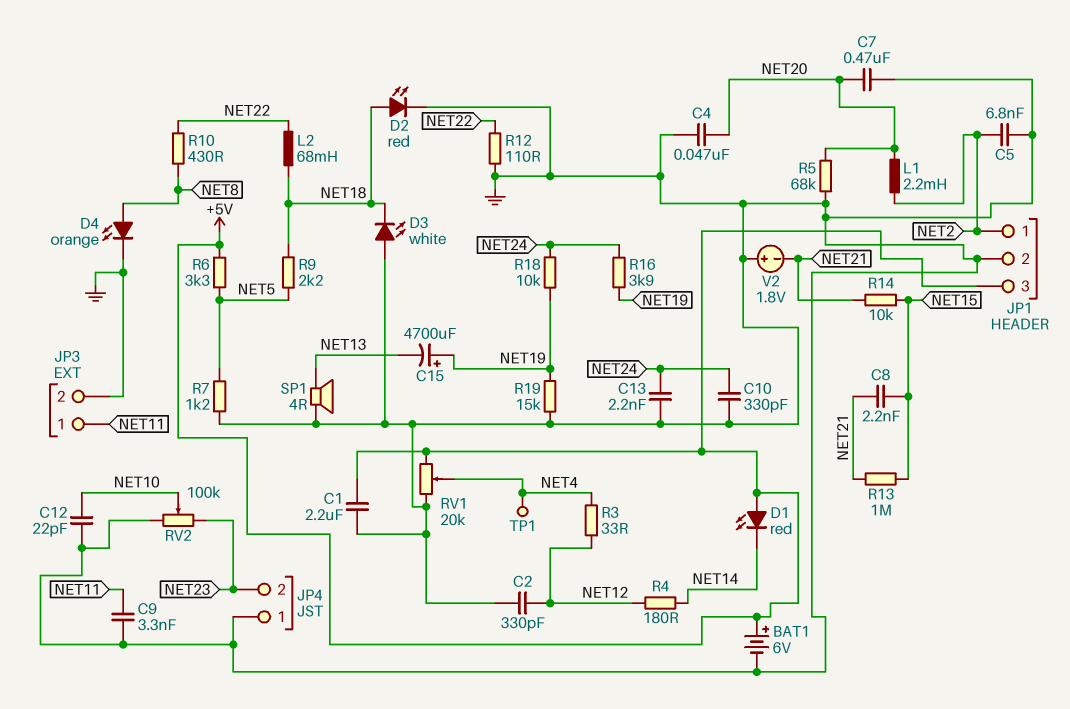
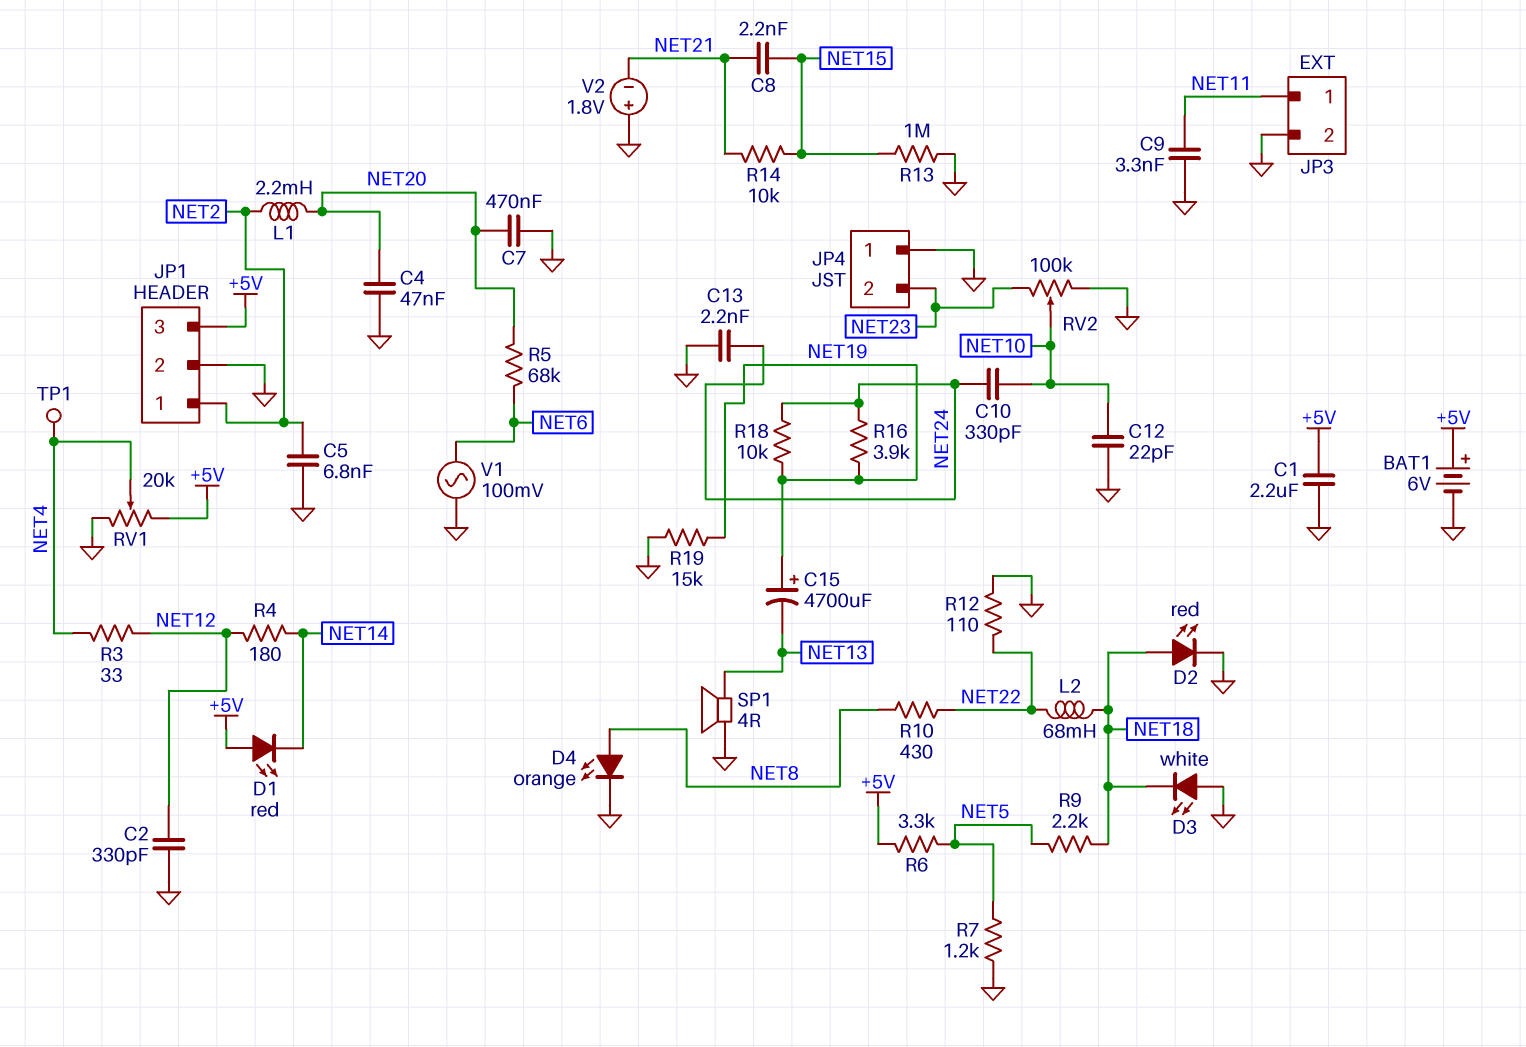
C10: 330pF (GND, NET24) -> 330pF (NET10, NET24)
R5: 68k (GND, NET20) -> 68k (NET6, NET20)
R13: 1M (NET15, NET21) -> 1M (GND, NET15)
V1: none -> AC 100mV (GND, NET6)

